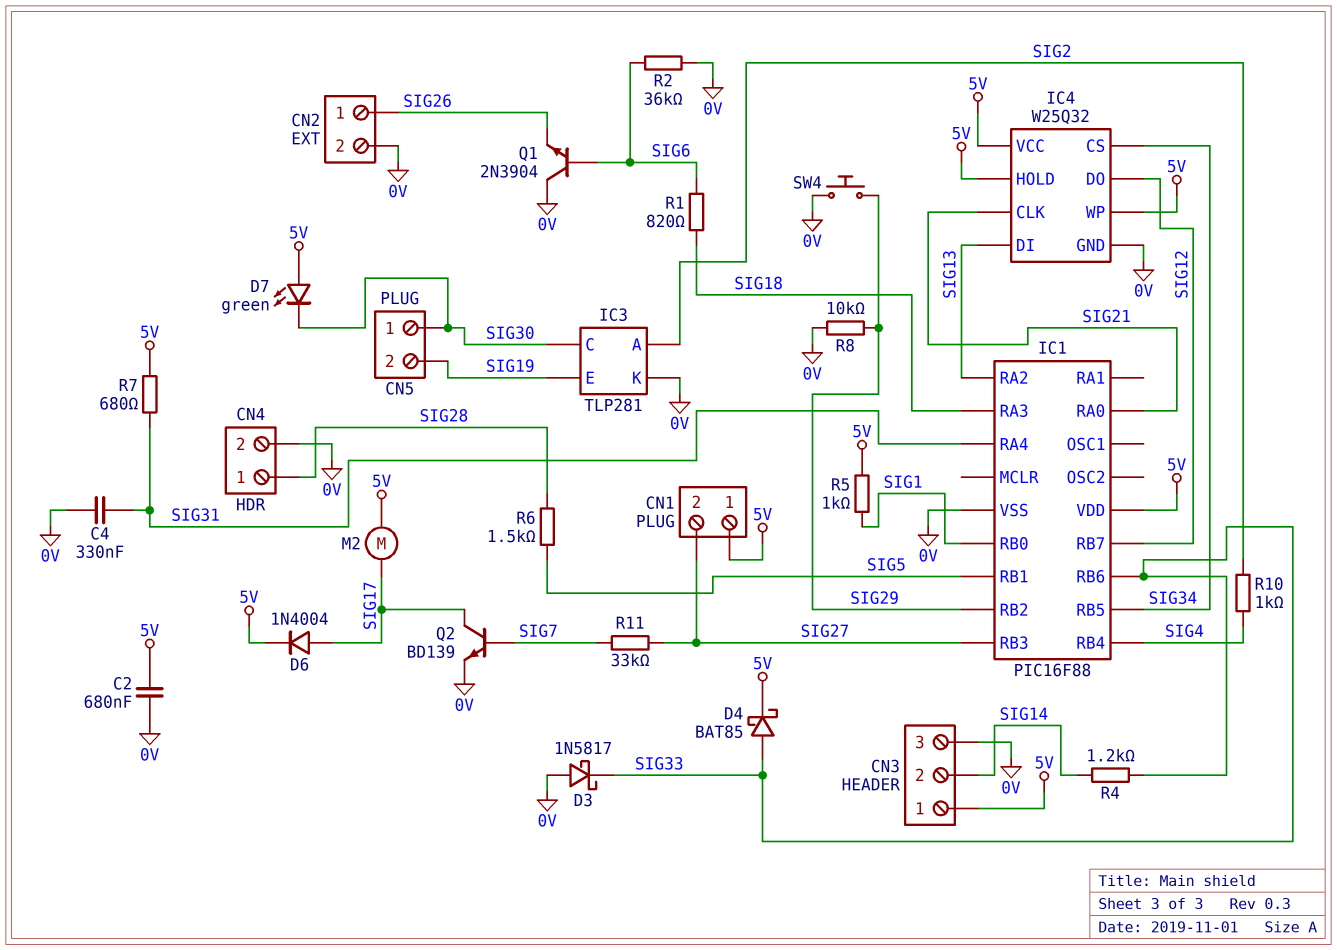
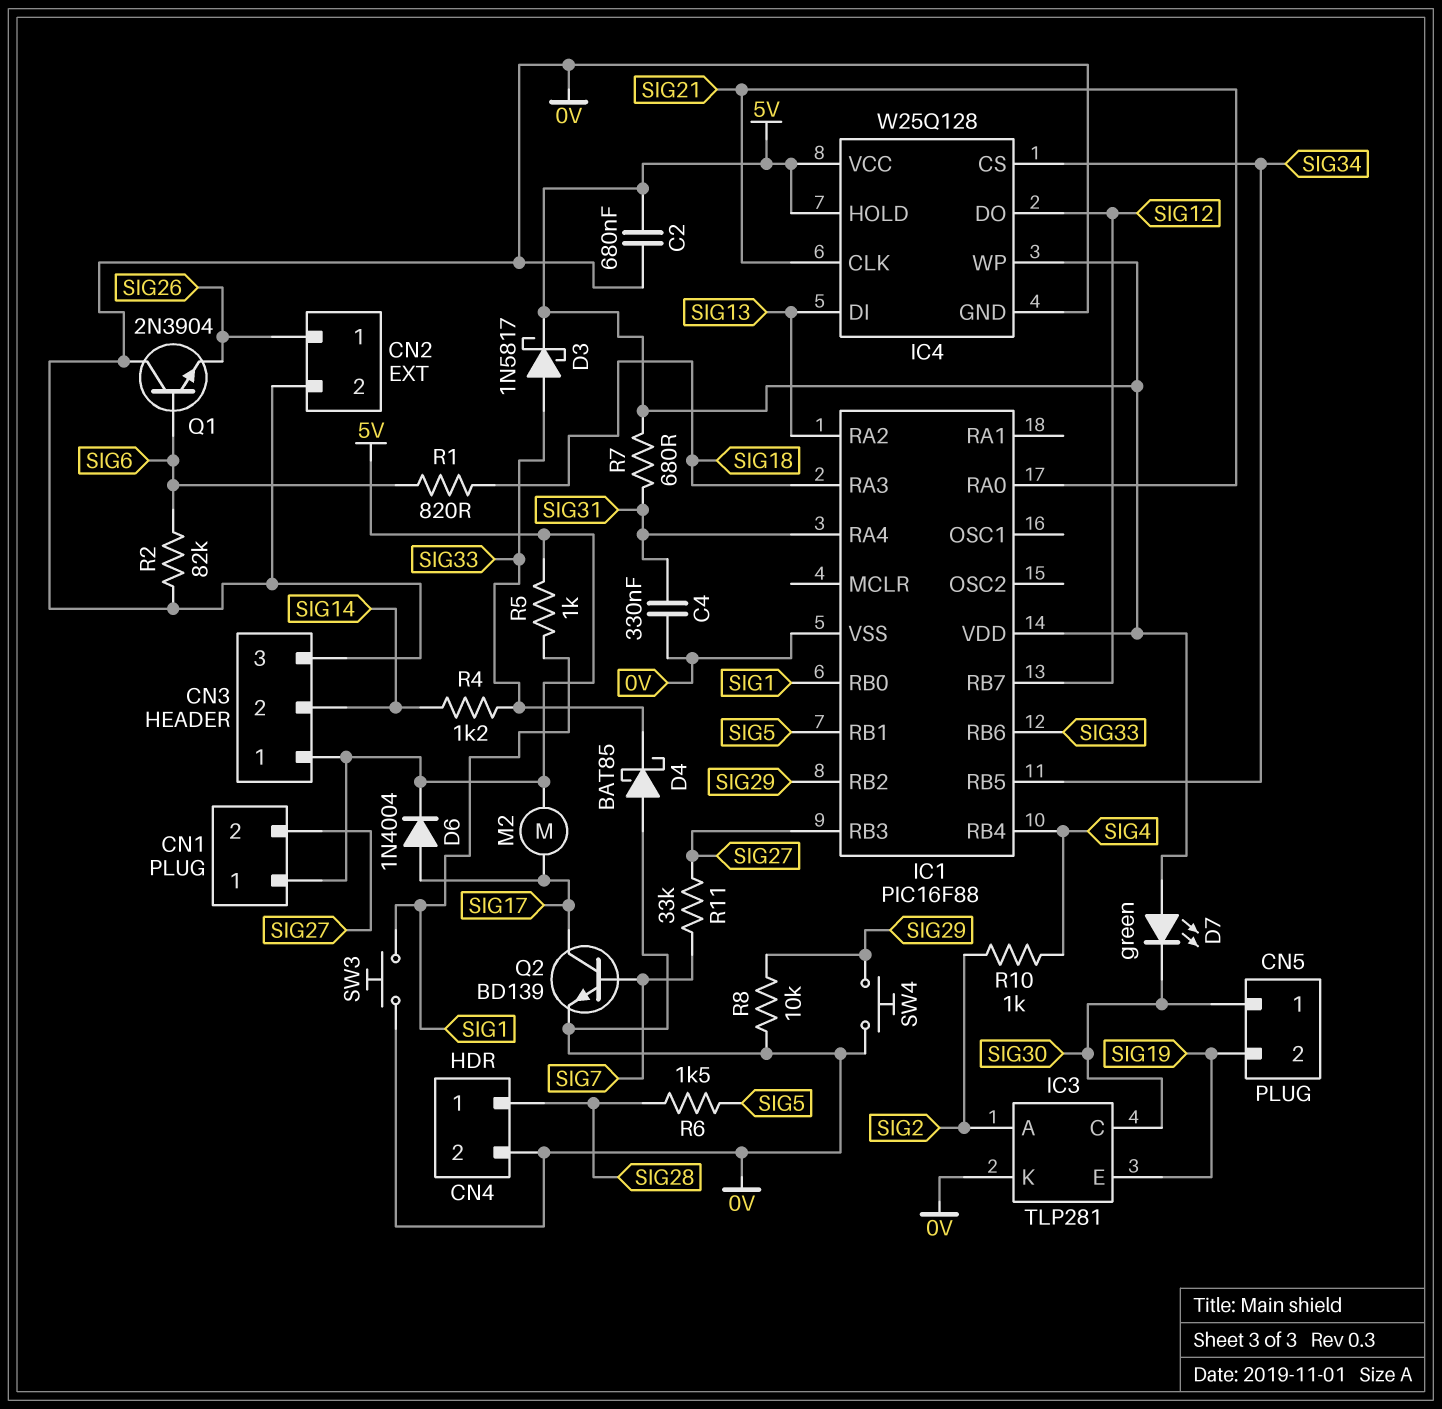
D3: schottky 1N5817 (A 0V, K SIG33) -> schottky 1N5817 (A SIG33, K 5V)
D4: schottky BAT85 (A SIG33, K 5V) -> schottky BAT85 (A 0V, K SIG33)
IC4: W25Q32 -> W25Q128
R2: 36k (0V, SIG6) -> 82k (0V, SIG6)
SW3: none -> button (0V, SIG1)

